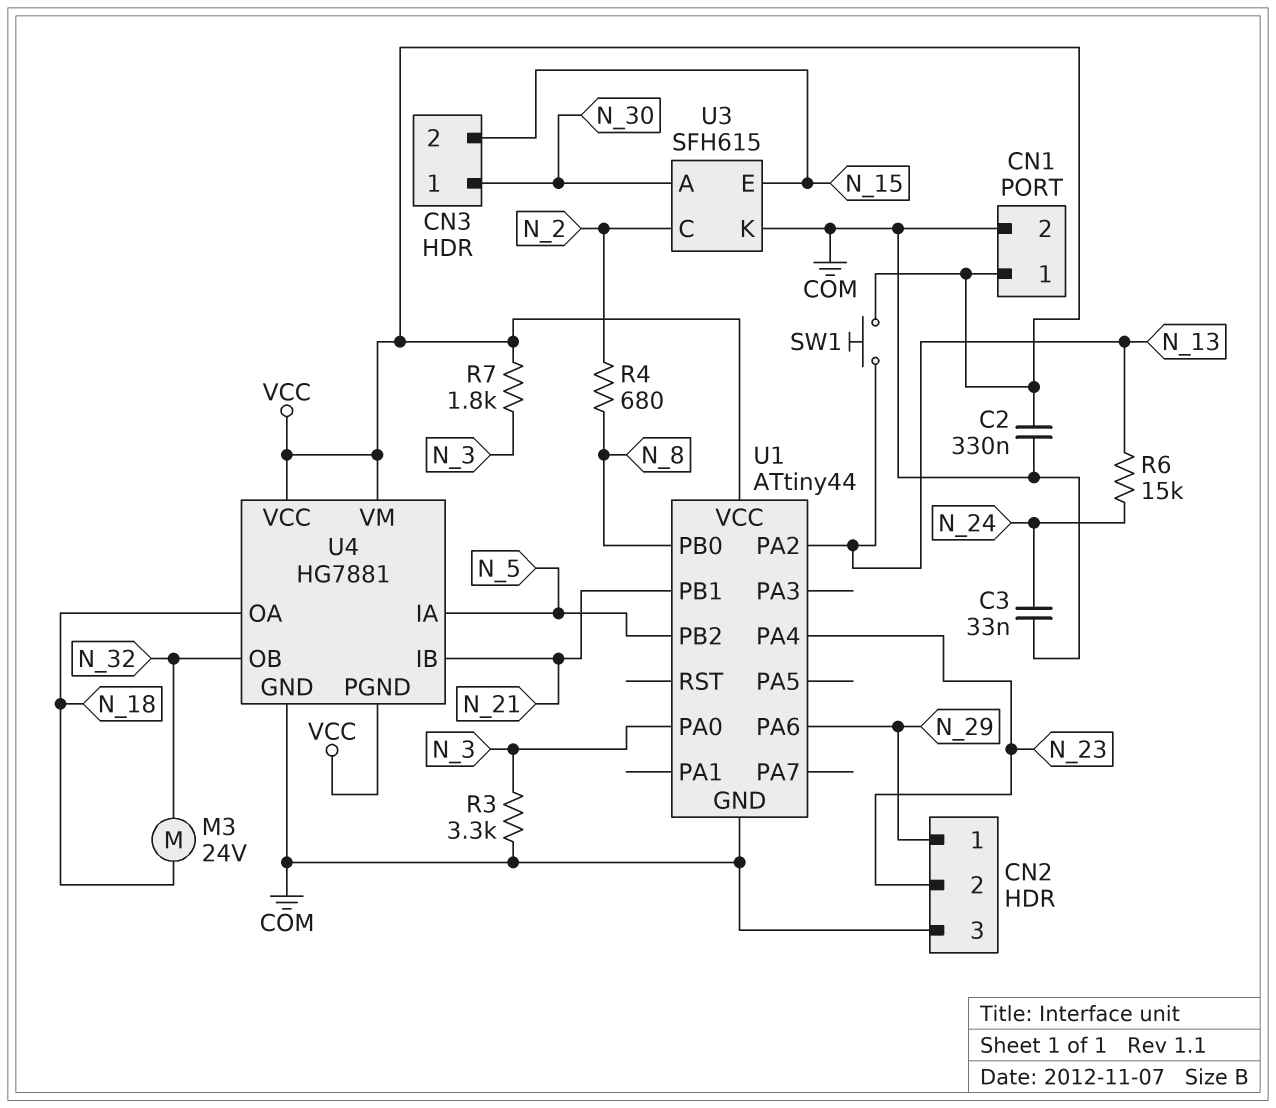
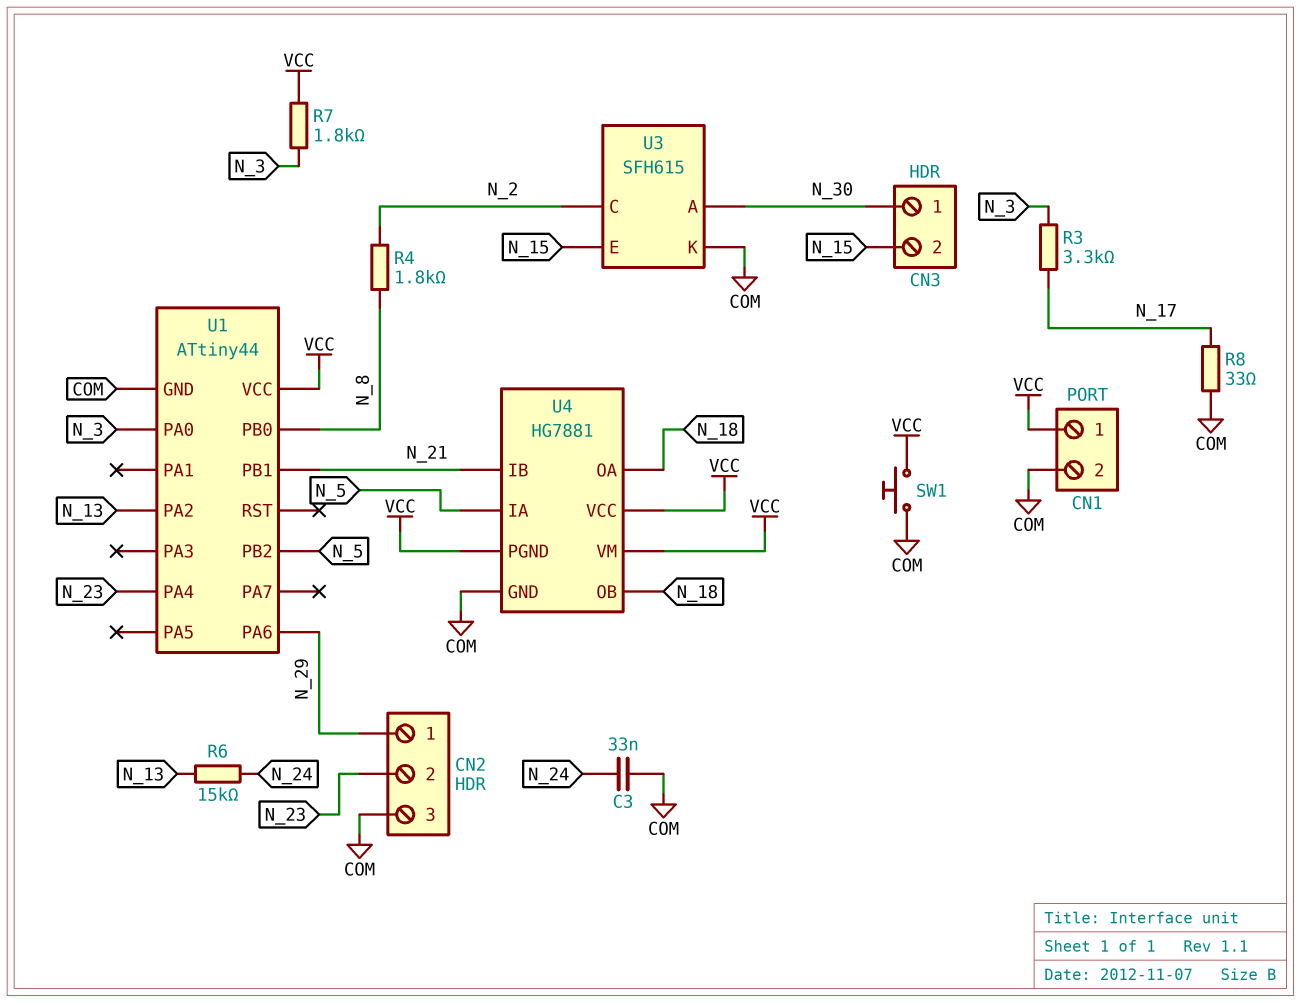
C2: 330nF (COM, VCC) -> none
M3: motor 24V (N_18, N_32) -> none
R3: 3.3k (COM, N_3) -> 3.3k (N_3, N_17)
R4: 680 (N_2, N_8) -> 1.8k (N_2, N_8)
R8: none -> 33 (COM, N_17)
SW1: button (N_13, VCC) -> button (COM, VCC)
U4 pin OB: N_32 -> N_18

